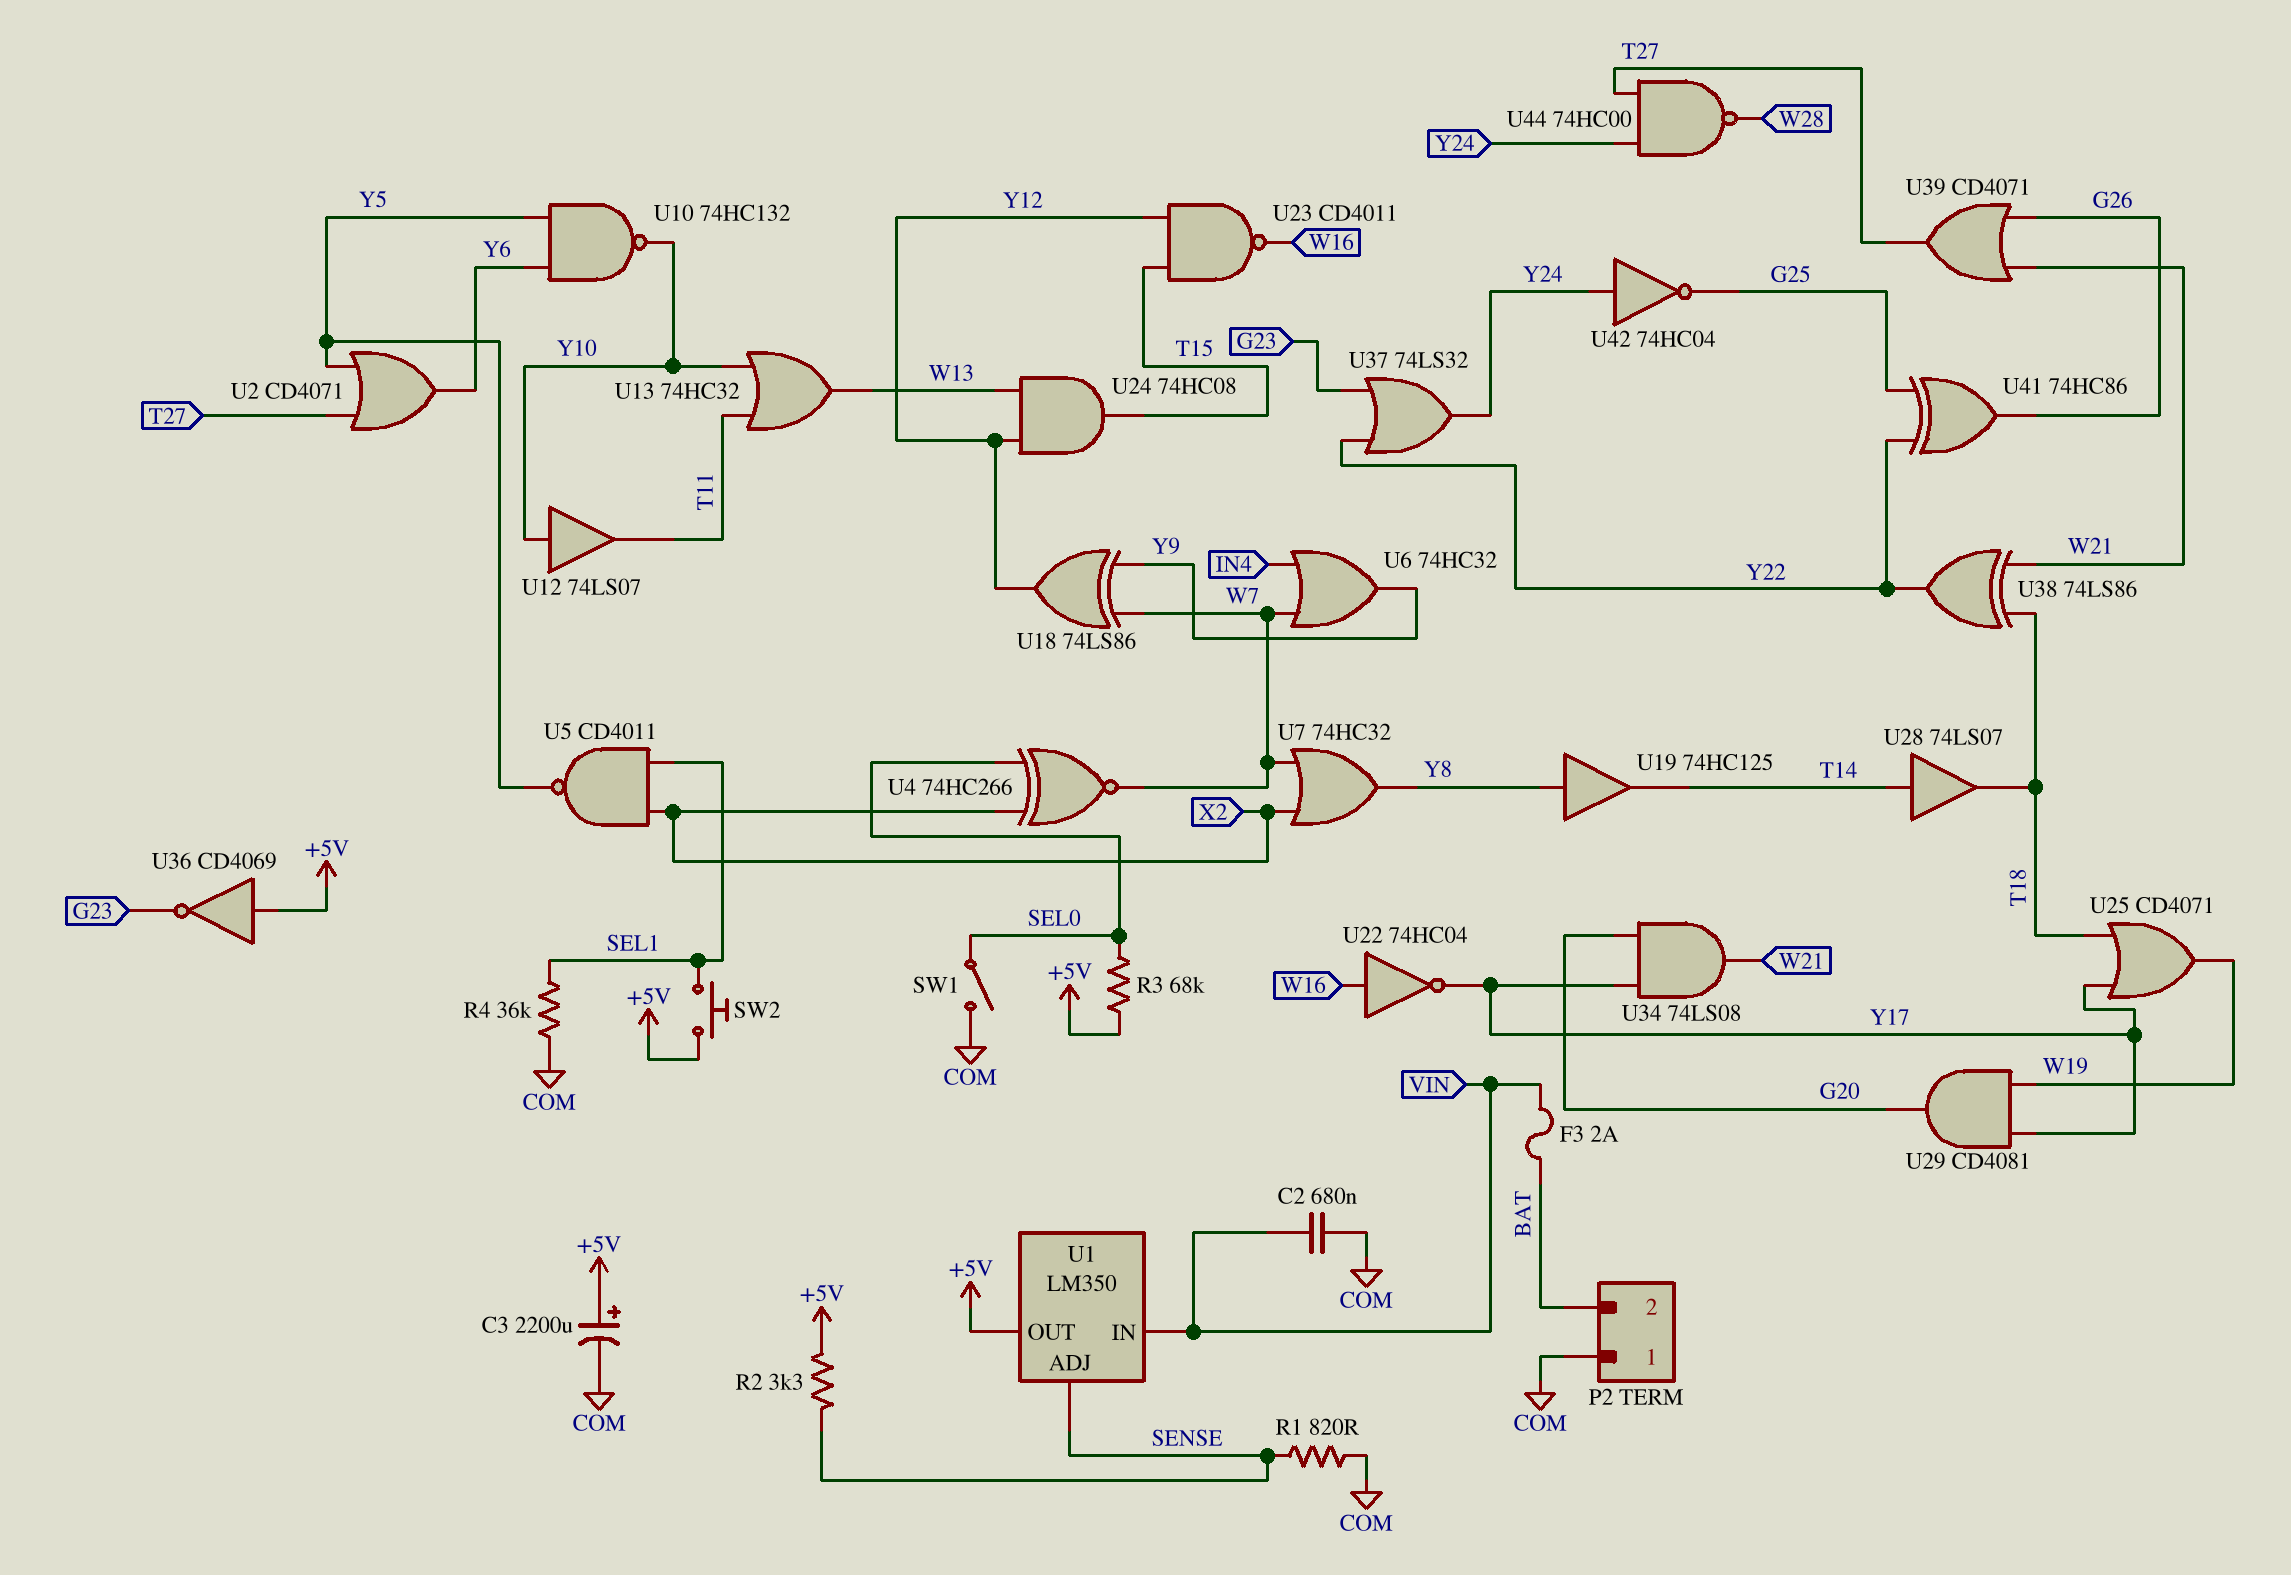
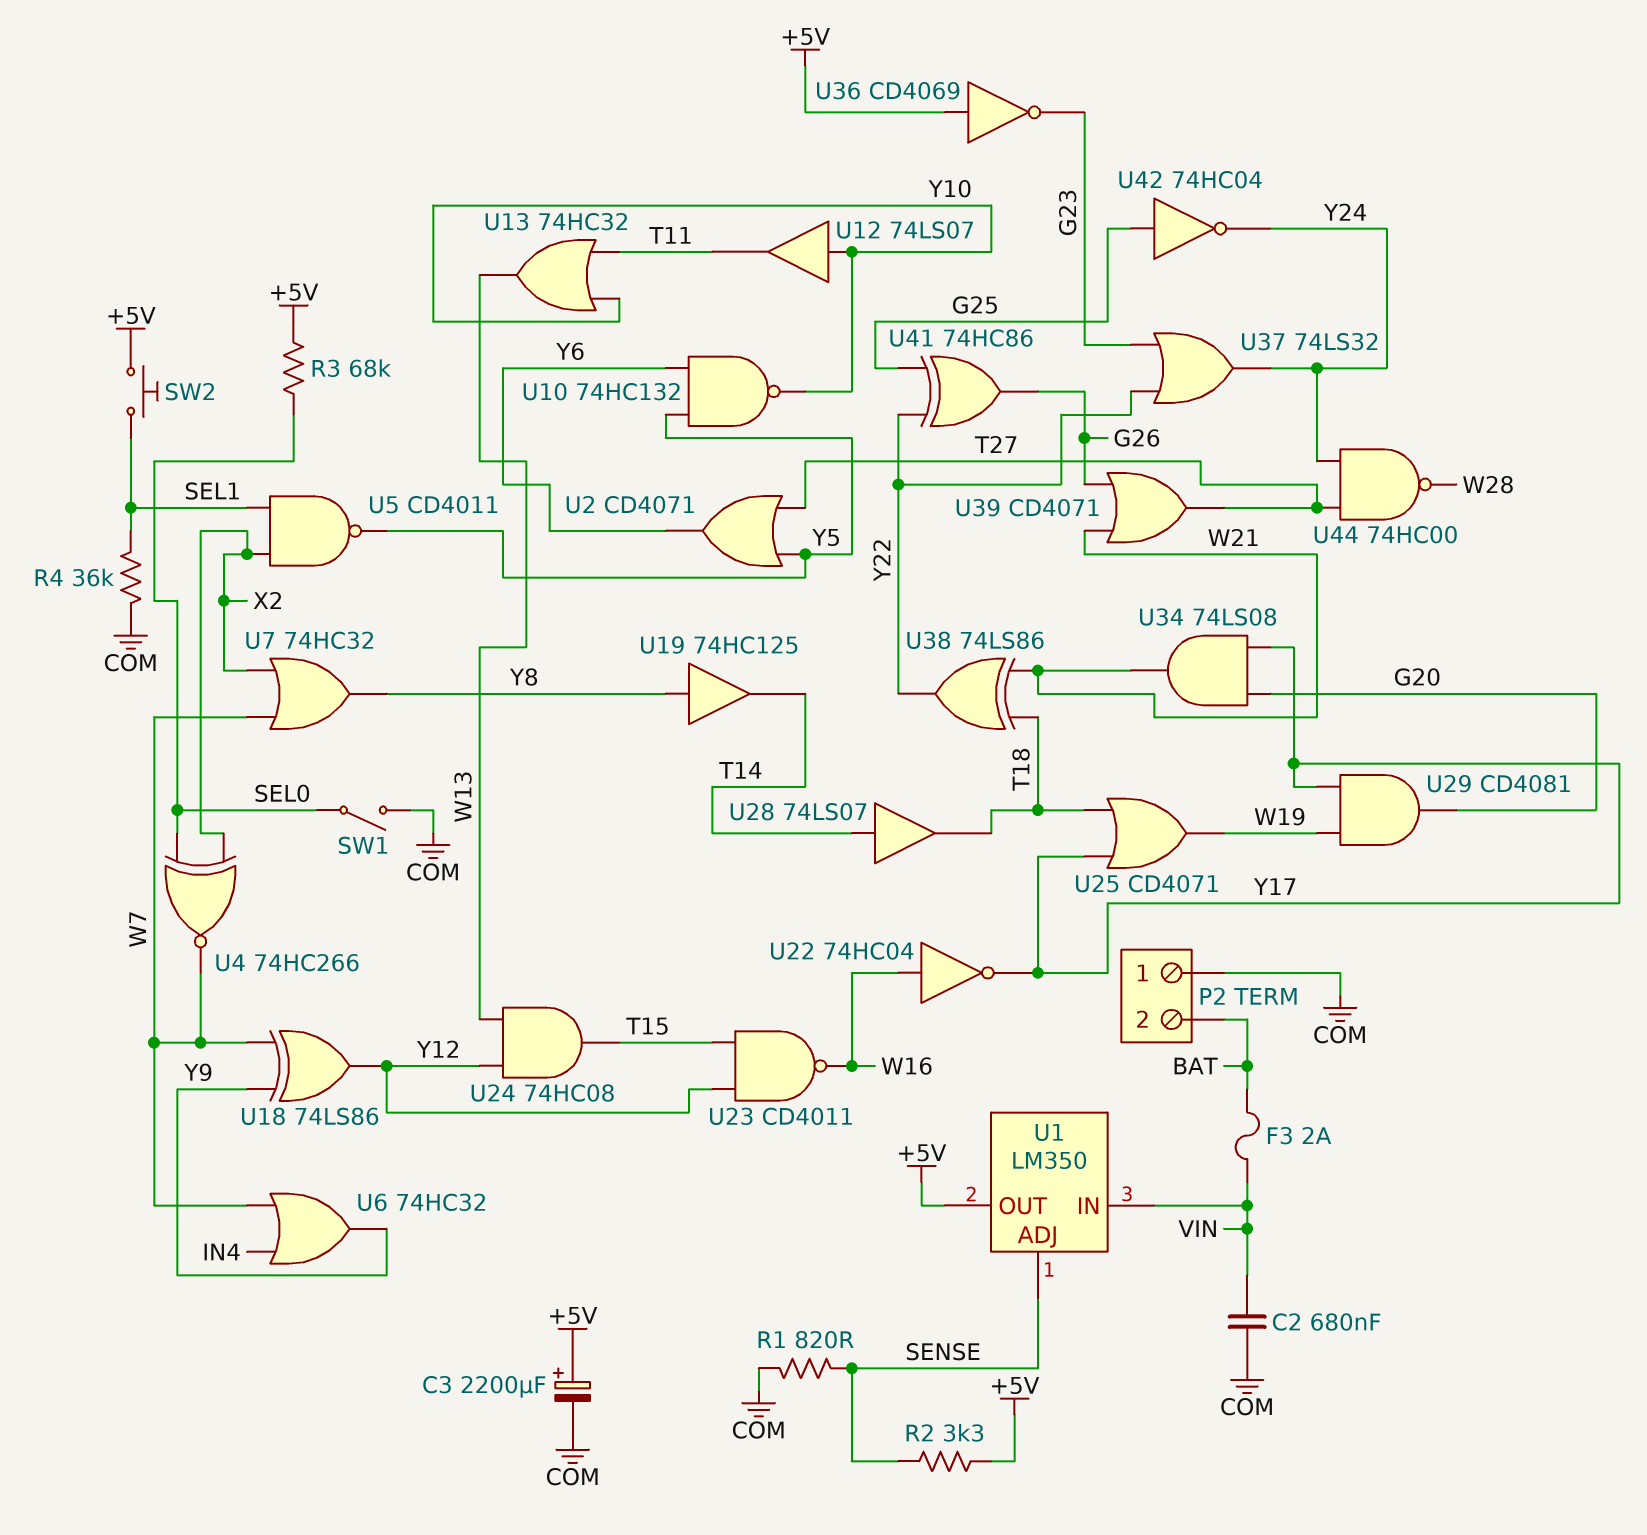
U42: NOT 74HC04 (in Y24, out G25) -> NOT 74HC04 (in G25, out Y24)

